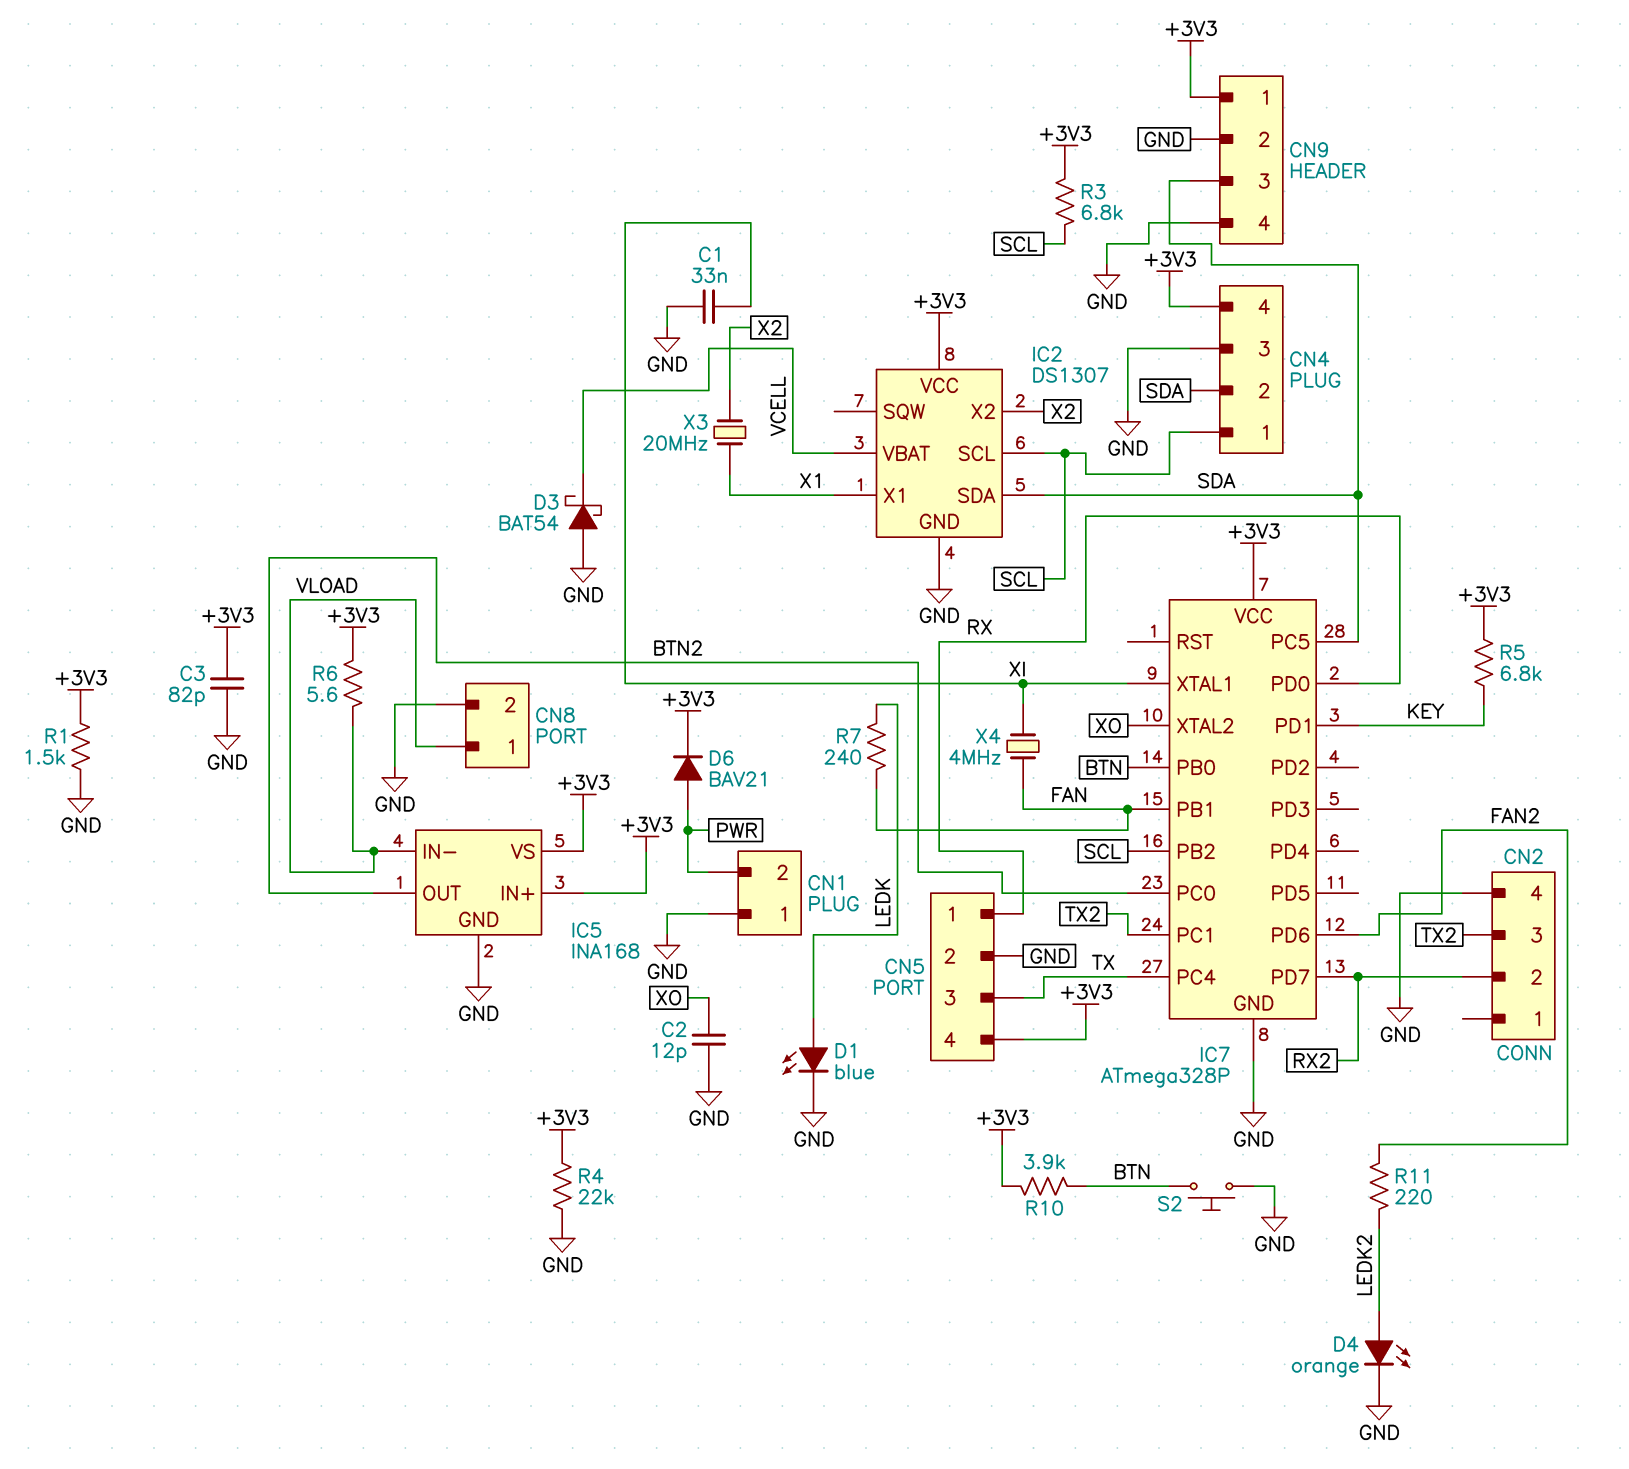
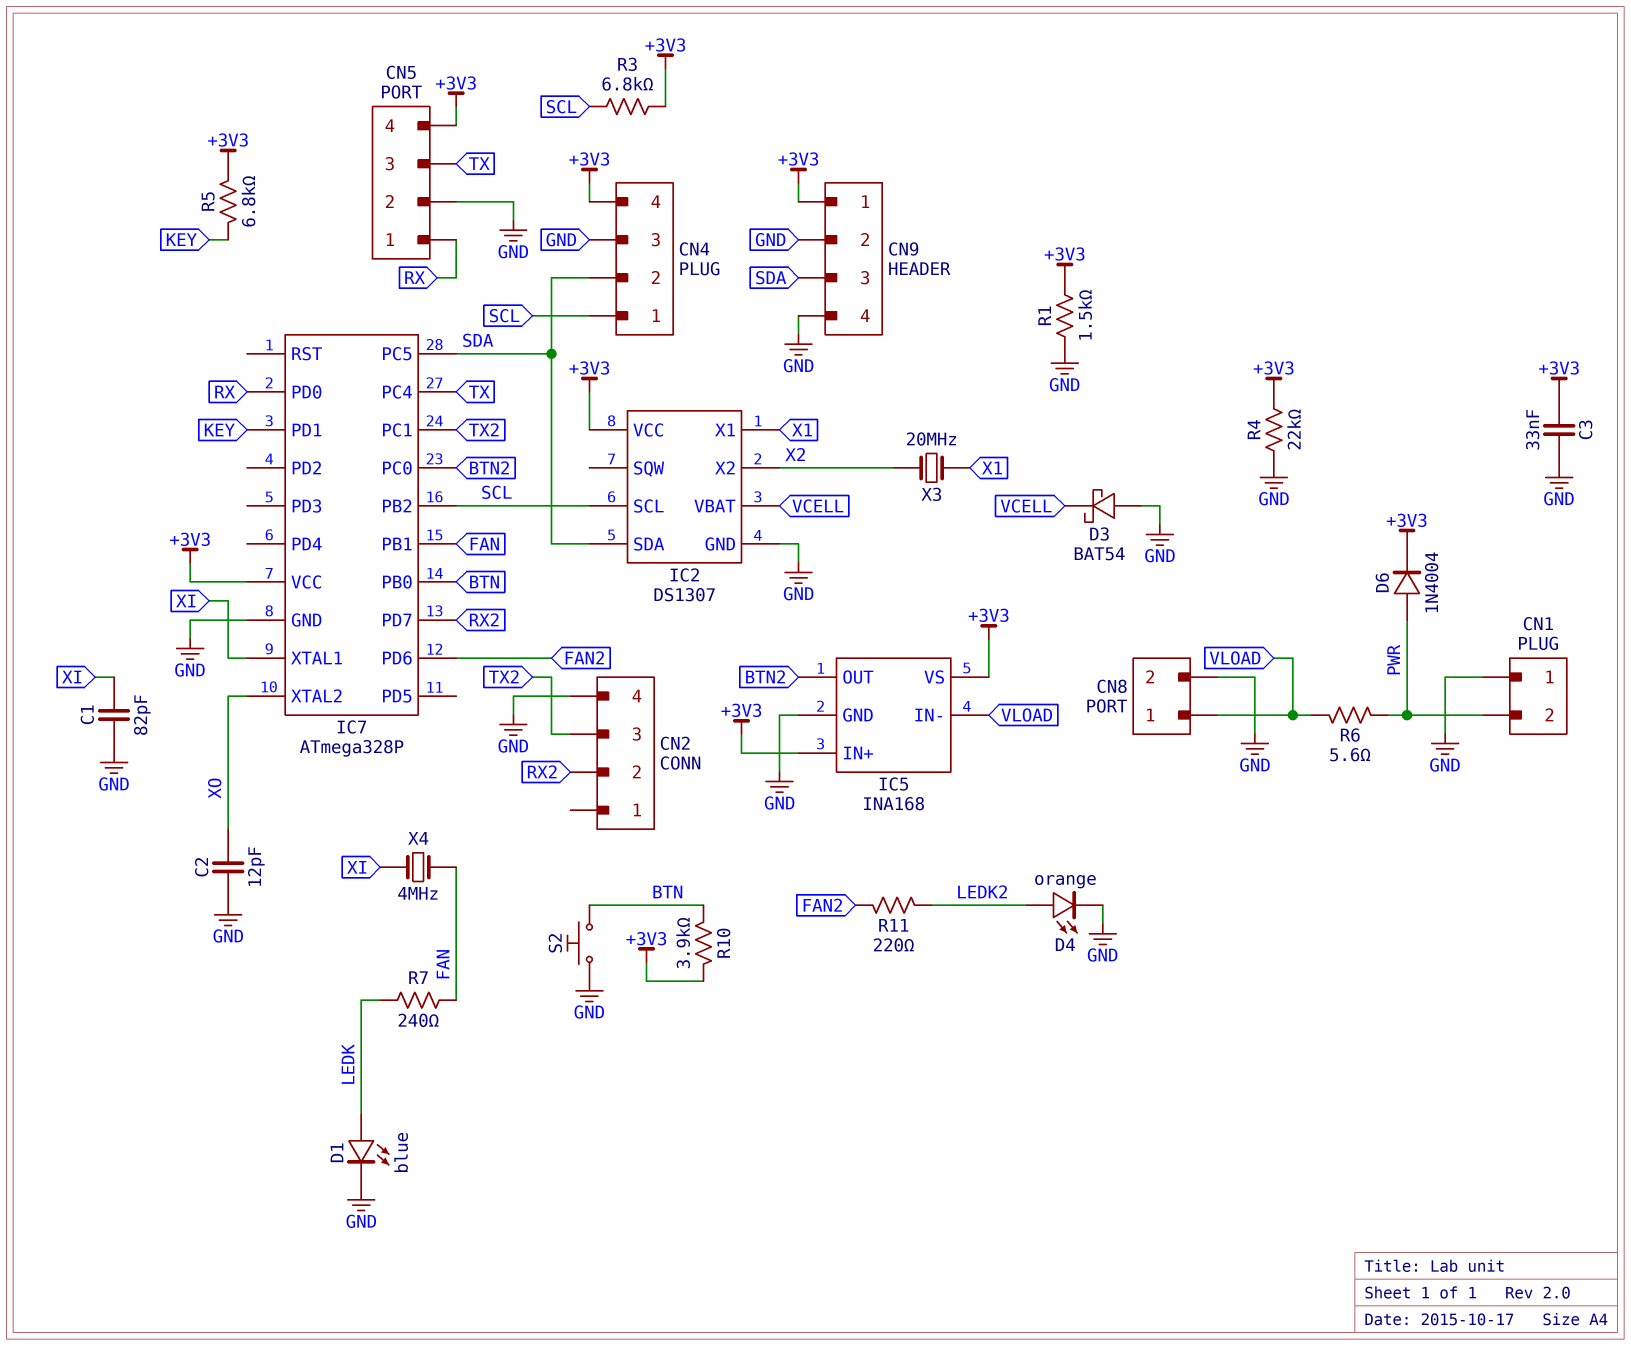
C1: 33nF (GND, XI) -> 82pF (GND, XI)
C3: 82pF (+3V3, GND) -> 33nF (+3V3, GND)
D6: diode BAV21 (A PWR, K +3V3) -> diode 1N4004 (A PWR, K +3V3)
R6: 5.6 (+3V3, VLOAD) -> 5.6 (PWR, VLOAD)

